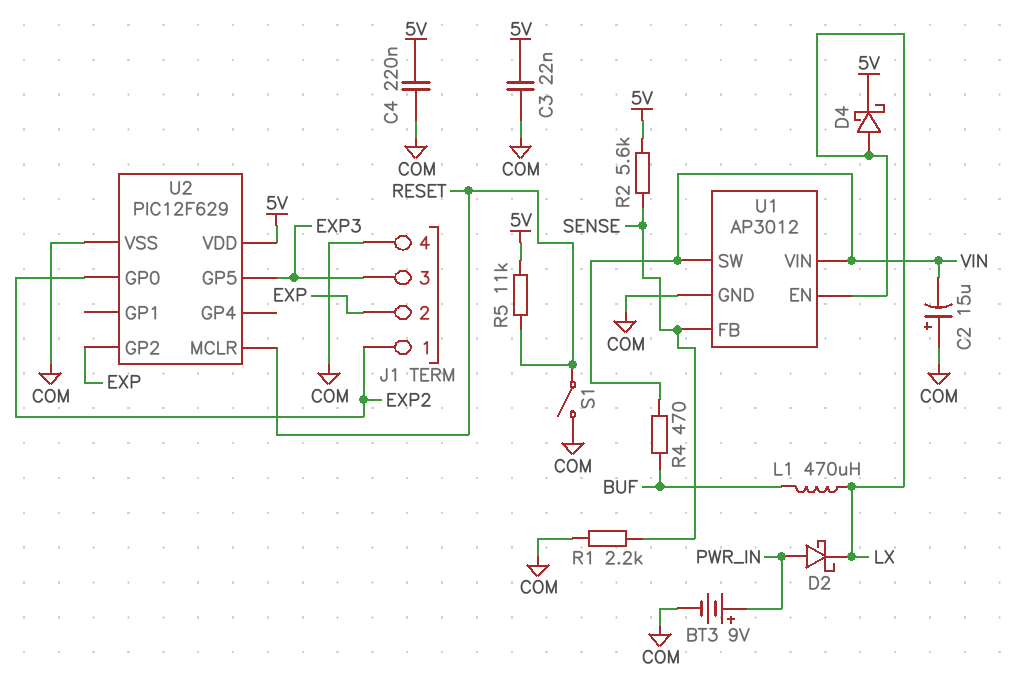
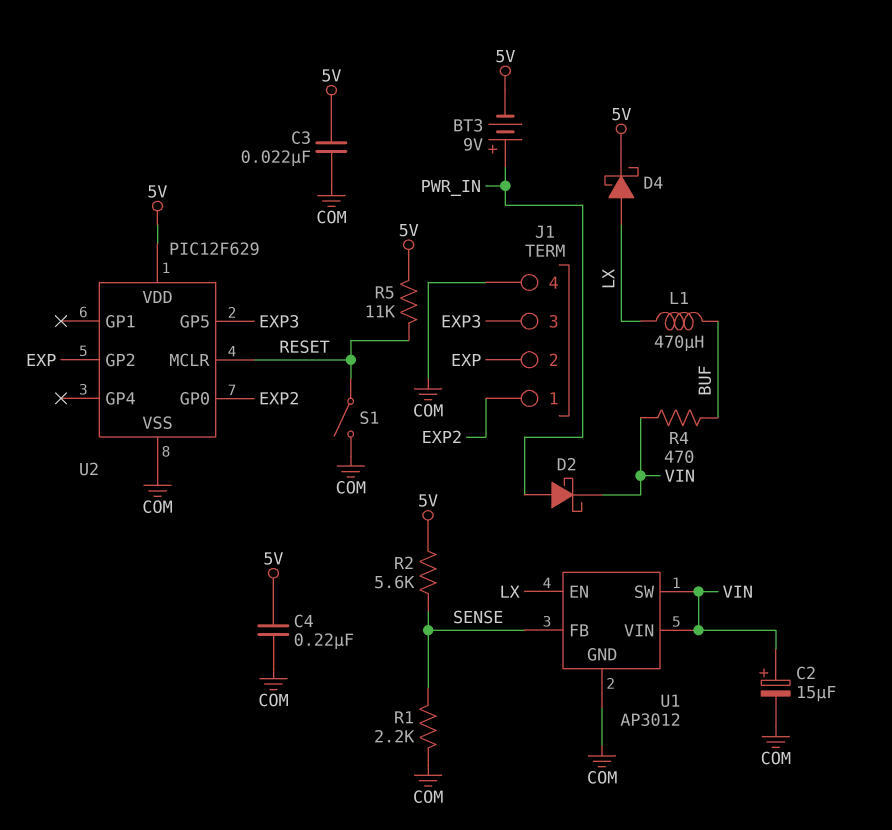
BT3: 9V (plus PWR_IN, minus COM) -> 9V (plus PWR_IN, minus 5V)
C2: 15uF (plus COM, minus VIN) -> 15uF (plus VIN, minus COM)
D2: schottky (A PWR_IN, K LX) -> schottky (A PWR_IN, K VIN)

